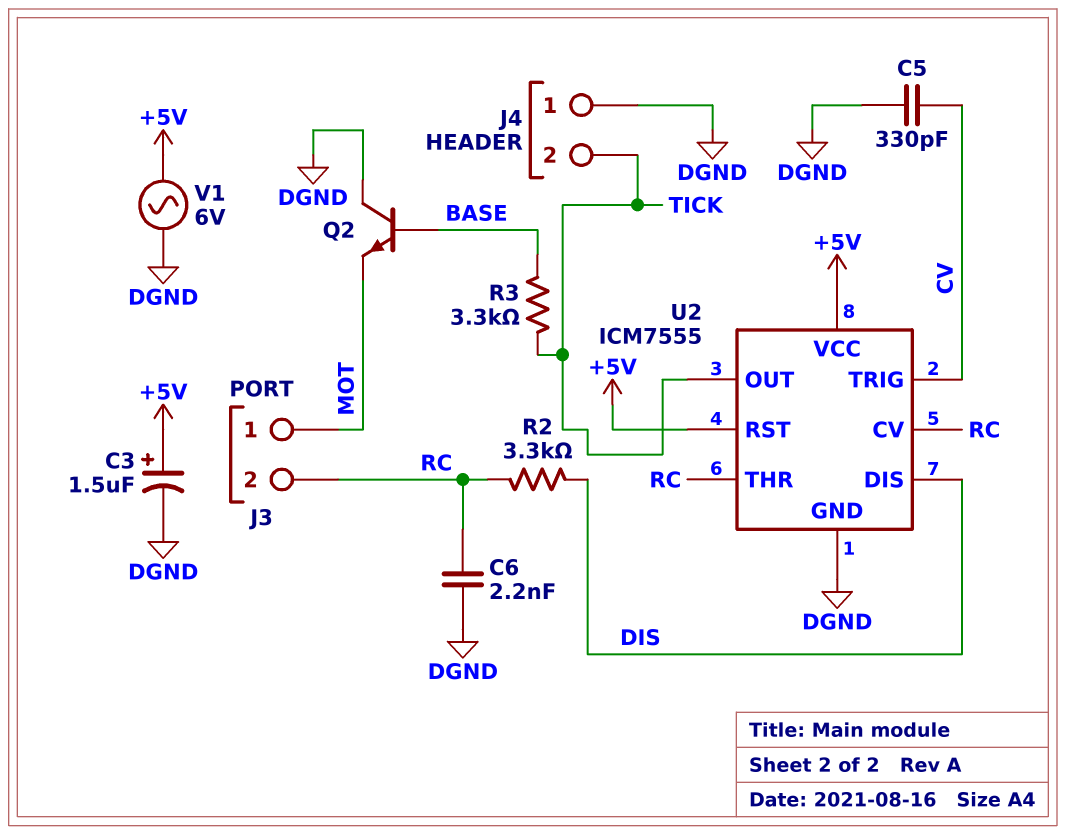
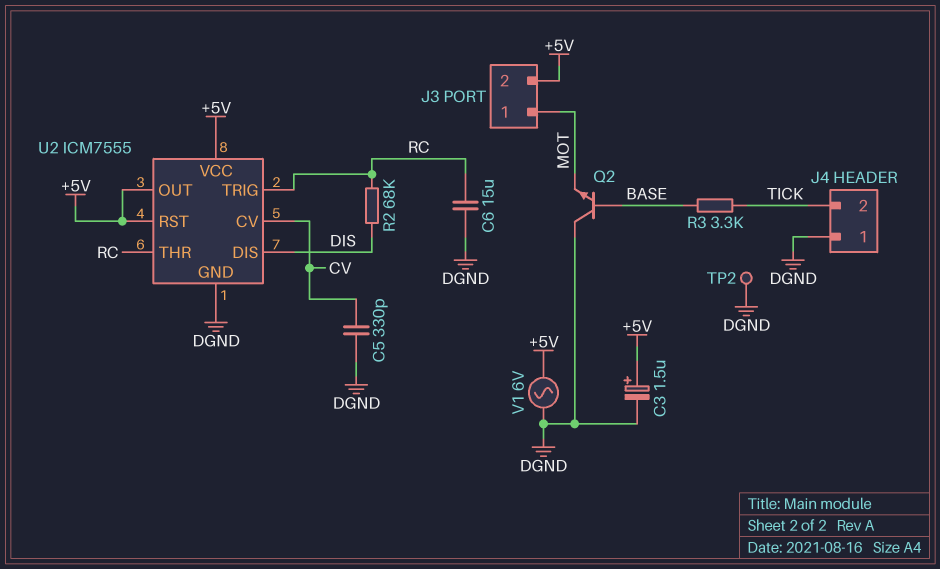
C6: 2.2nF (DGND, RC) -> 15uF (DGND, RC)
J3 pin 2: RC -> +5V
R2: 3.3k (DIS, RC) -> 68k (DIS, RC)
TP2: none -> test point (DGND)
U2 pin CV: RC -> CV
U2 pin OUT: TICK -> +5V
U2 pin TRIG: CV -> RC

